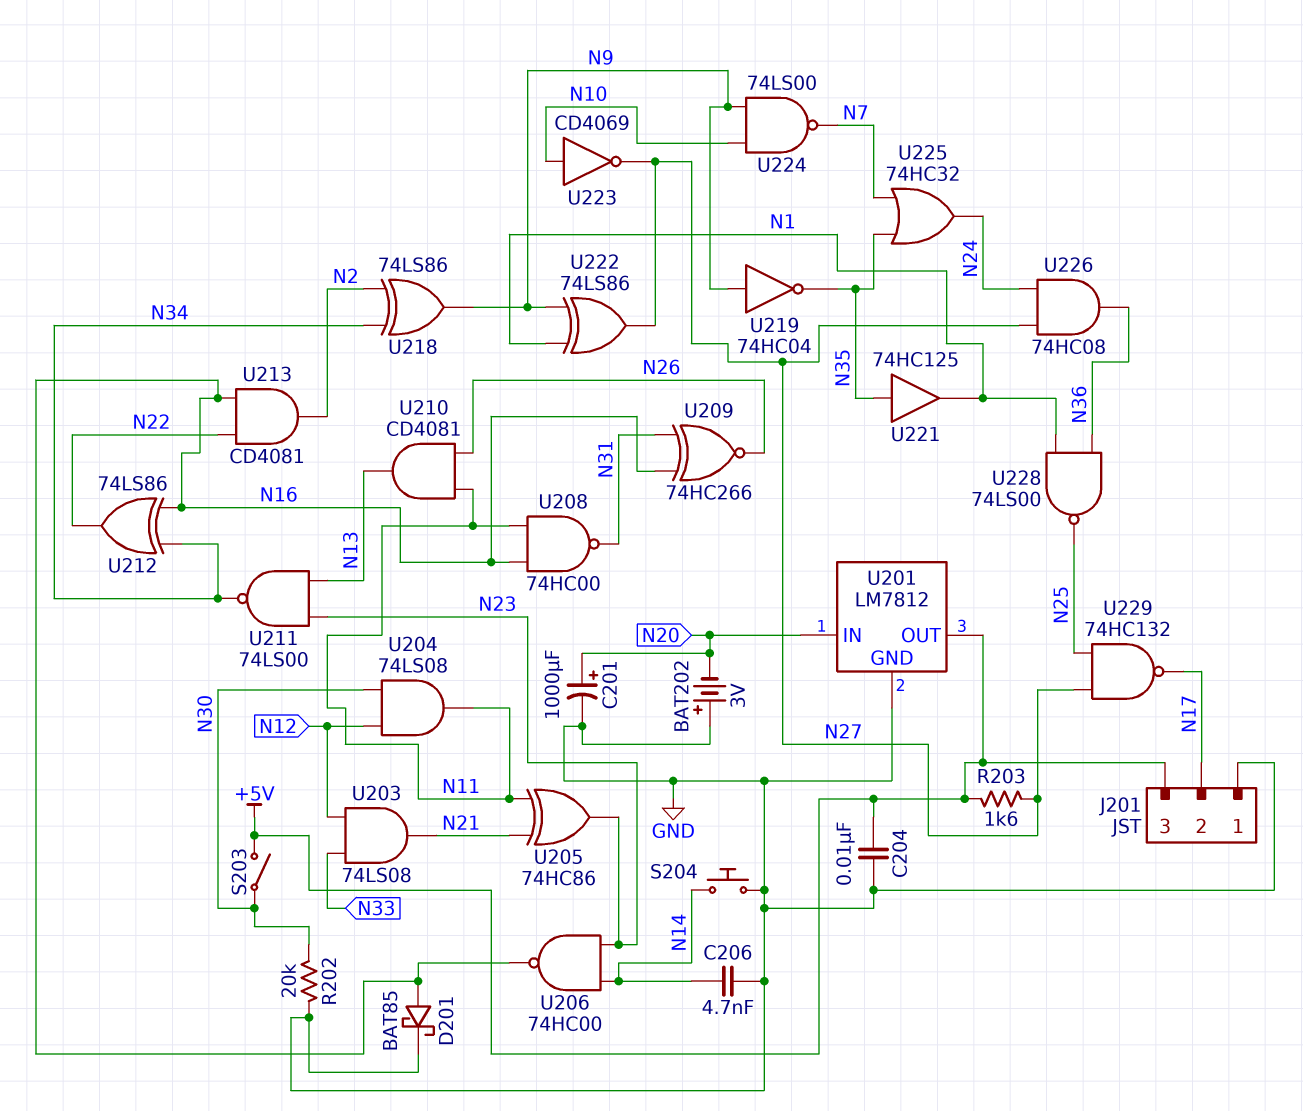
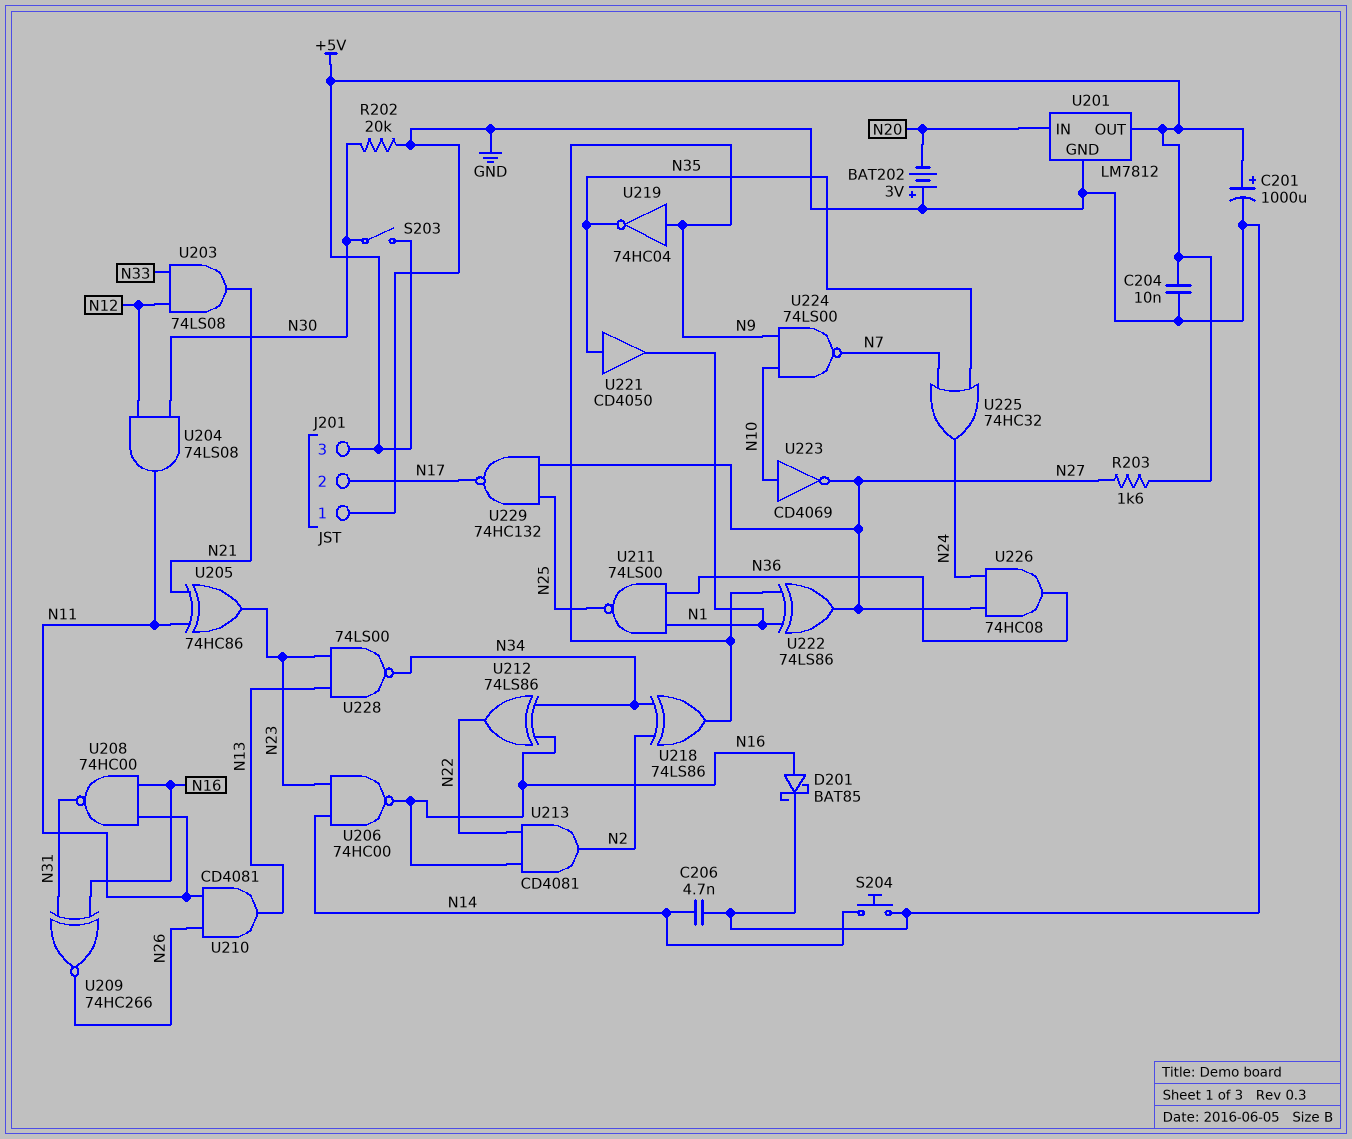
C201: 1000uF (plus N20, minus GND) -> 1000uF (plus +5V, minus GND)
U211: NAND 74LS00 (in N13, in N23, out N34) -> NAND 74LS00 (in N1, in N36, out N25)
U221: buffer 74HC125 (in N35, out N1) -> buffer CD4050 (in N35, out N1)
U228: NAND 74LS00 (in N1, in N36, out N25) -> NAND 74LS00 (in N13, in N23, out N34)

